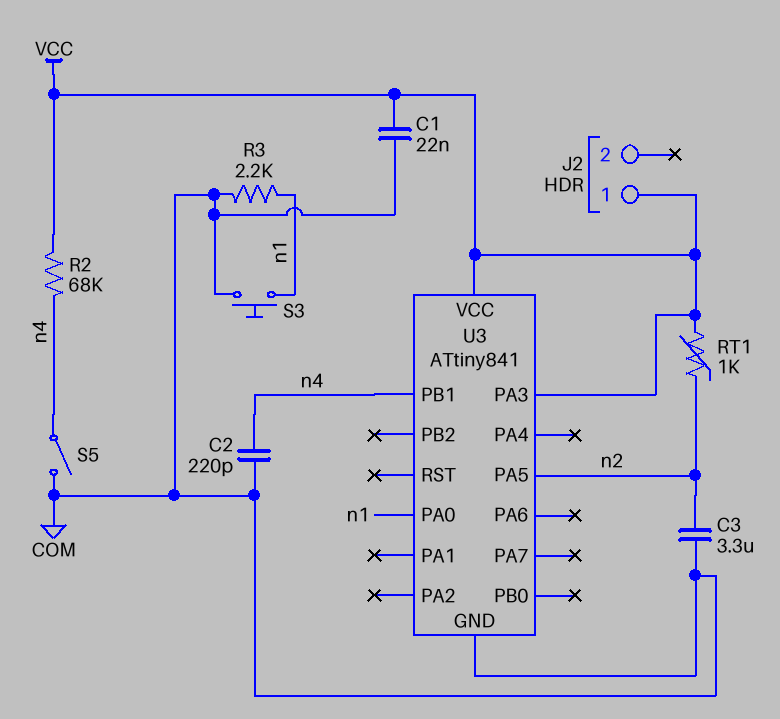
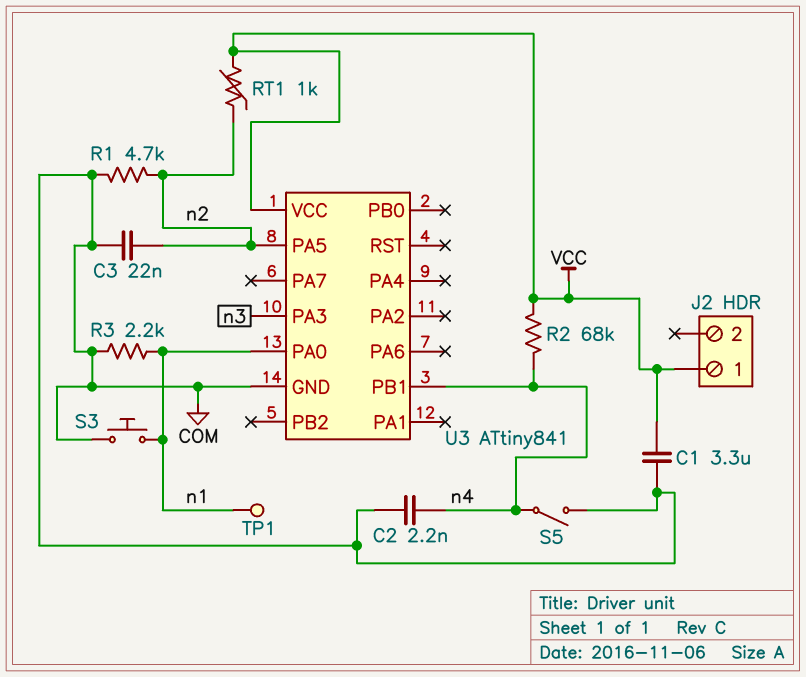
C1: 22nF (COM, VCC) -> 3.3uF (COM, VCC)
C2: 220pF (COM, n4) -> 2.2nF (COM, n4)
C3: 3.3uF (COM, n2) -> 22nF (COM, n2)
R1: none -> 4.7k (COM, n2)
TP1: none -> test point (n1)
U3 pin PA3: VCC -> n3

